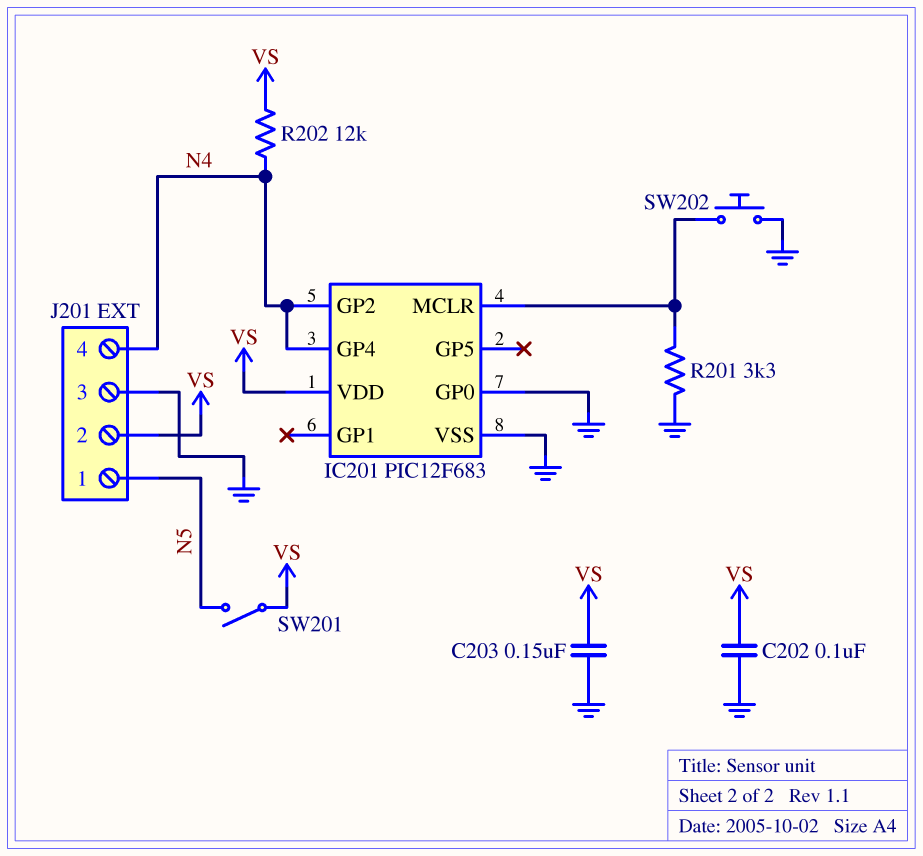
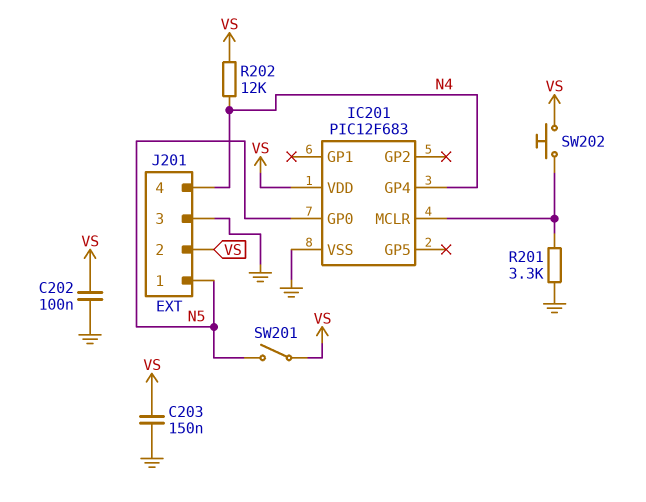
IC201 pin GP0: GND -> N5
IC201 pin GP2: N4 -> none
SW202: button (GND, IC201/MCLR) -> button (IC201/MCLR, VS)

